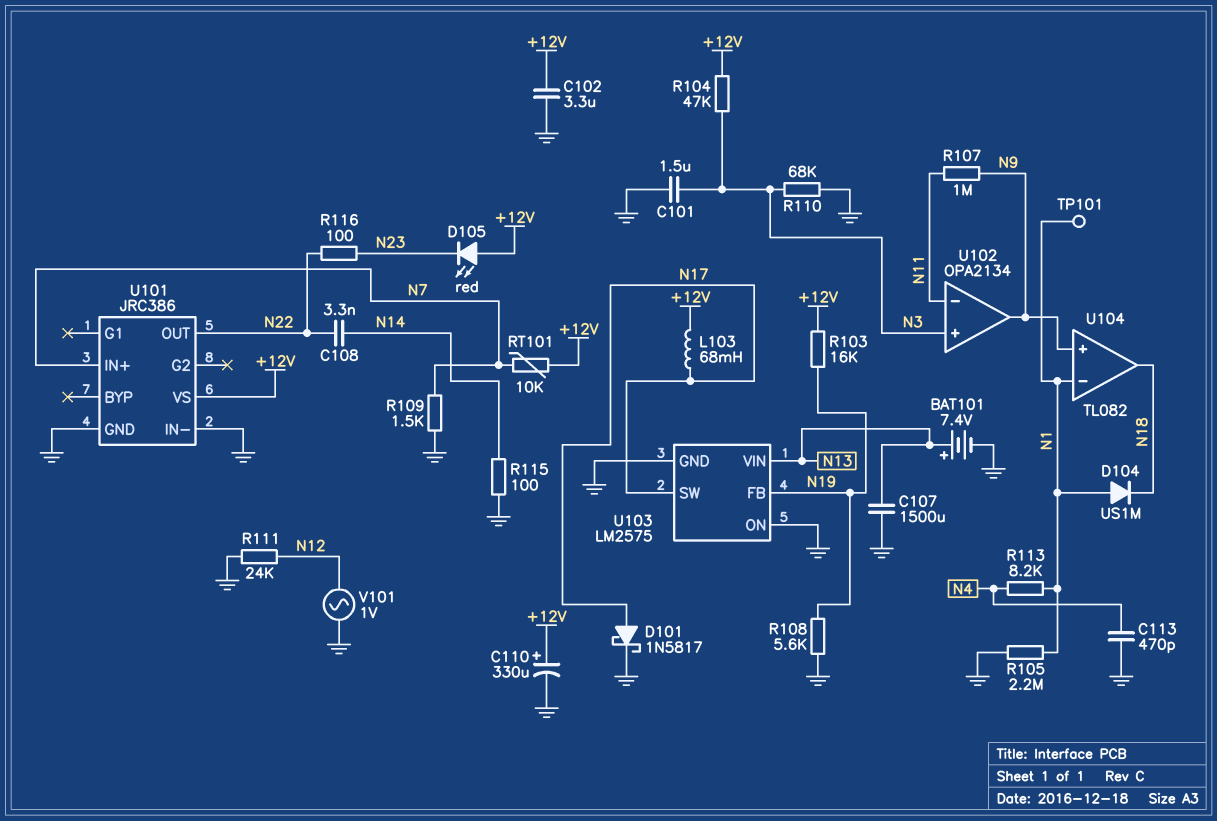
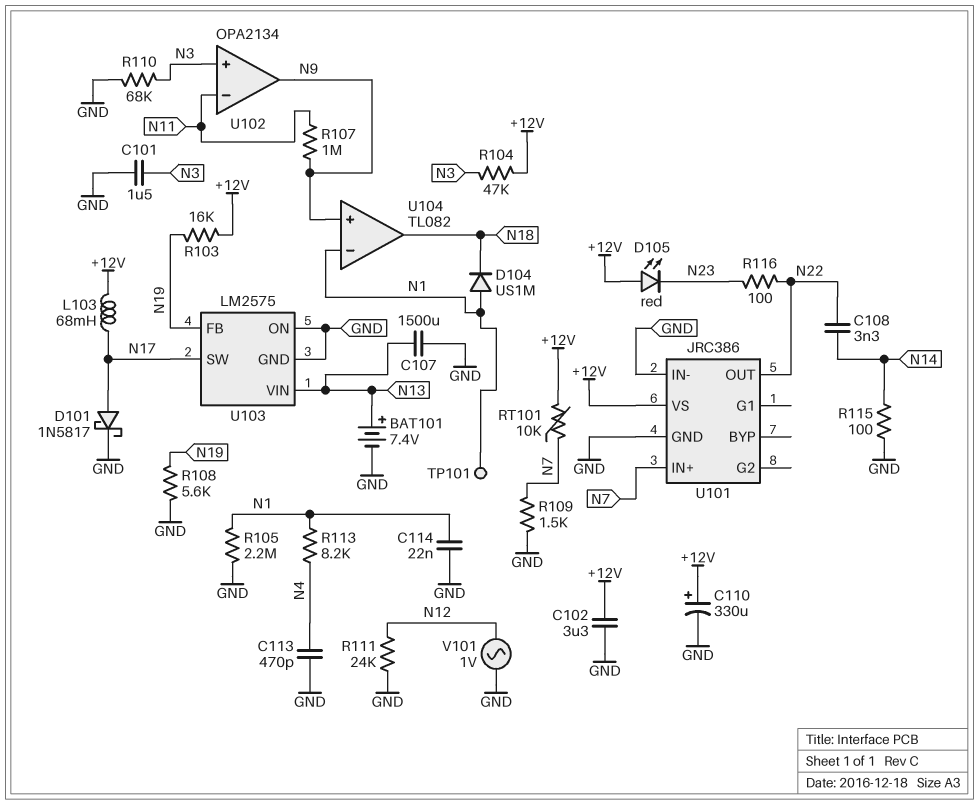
C114: none -> 22nF (GND, N1)

